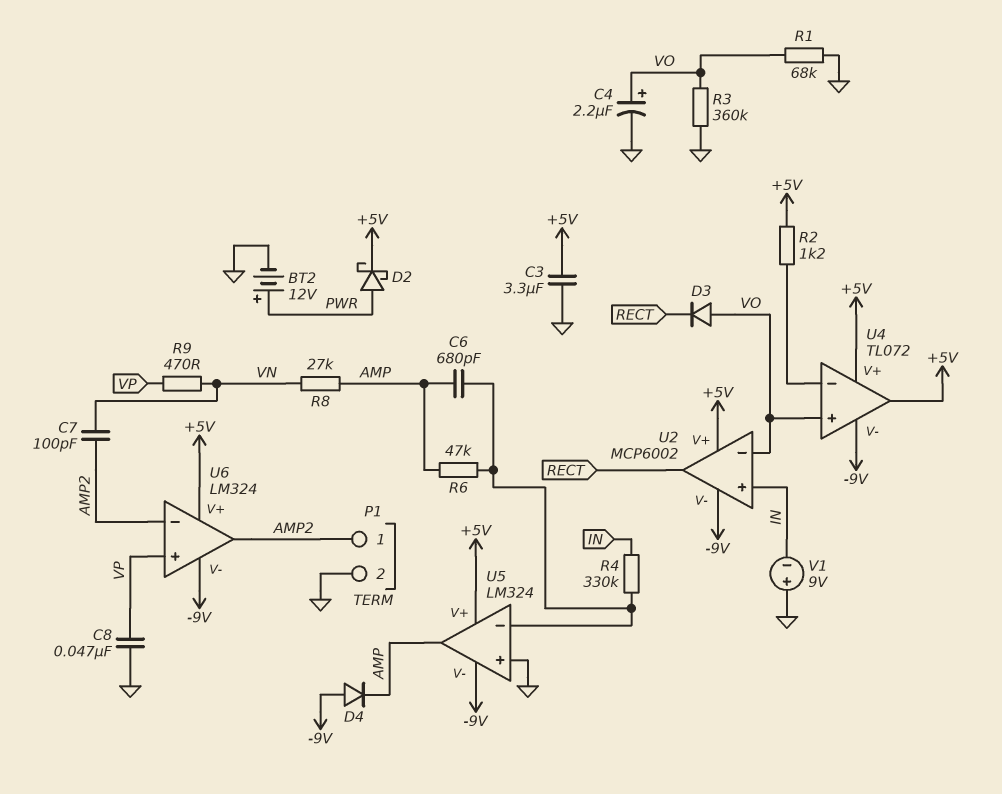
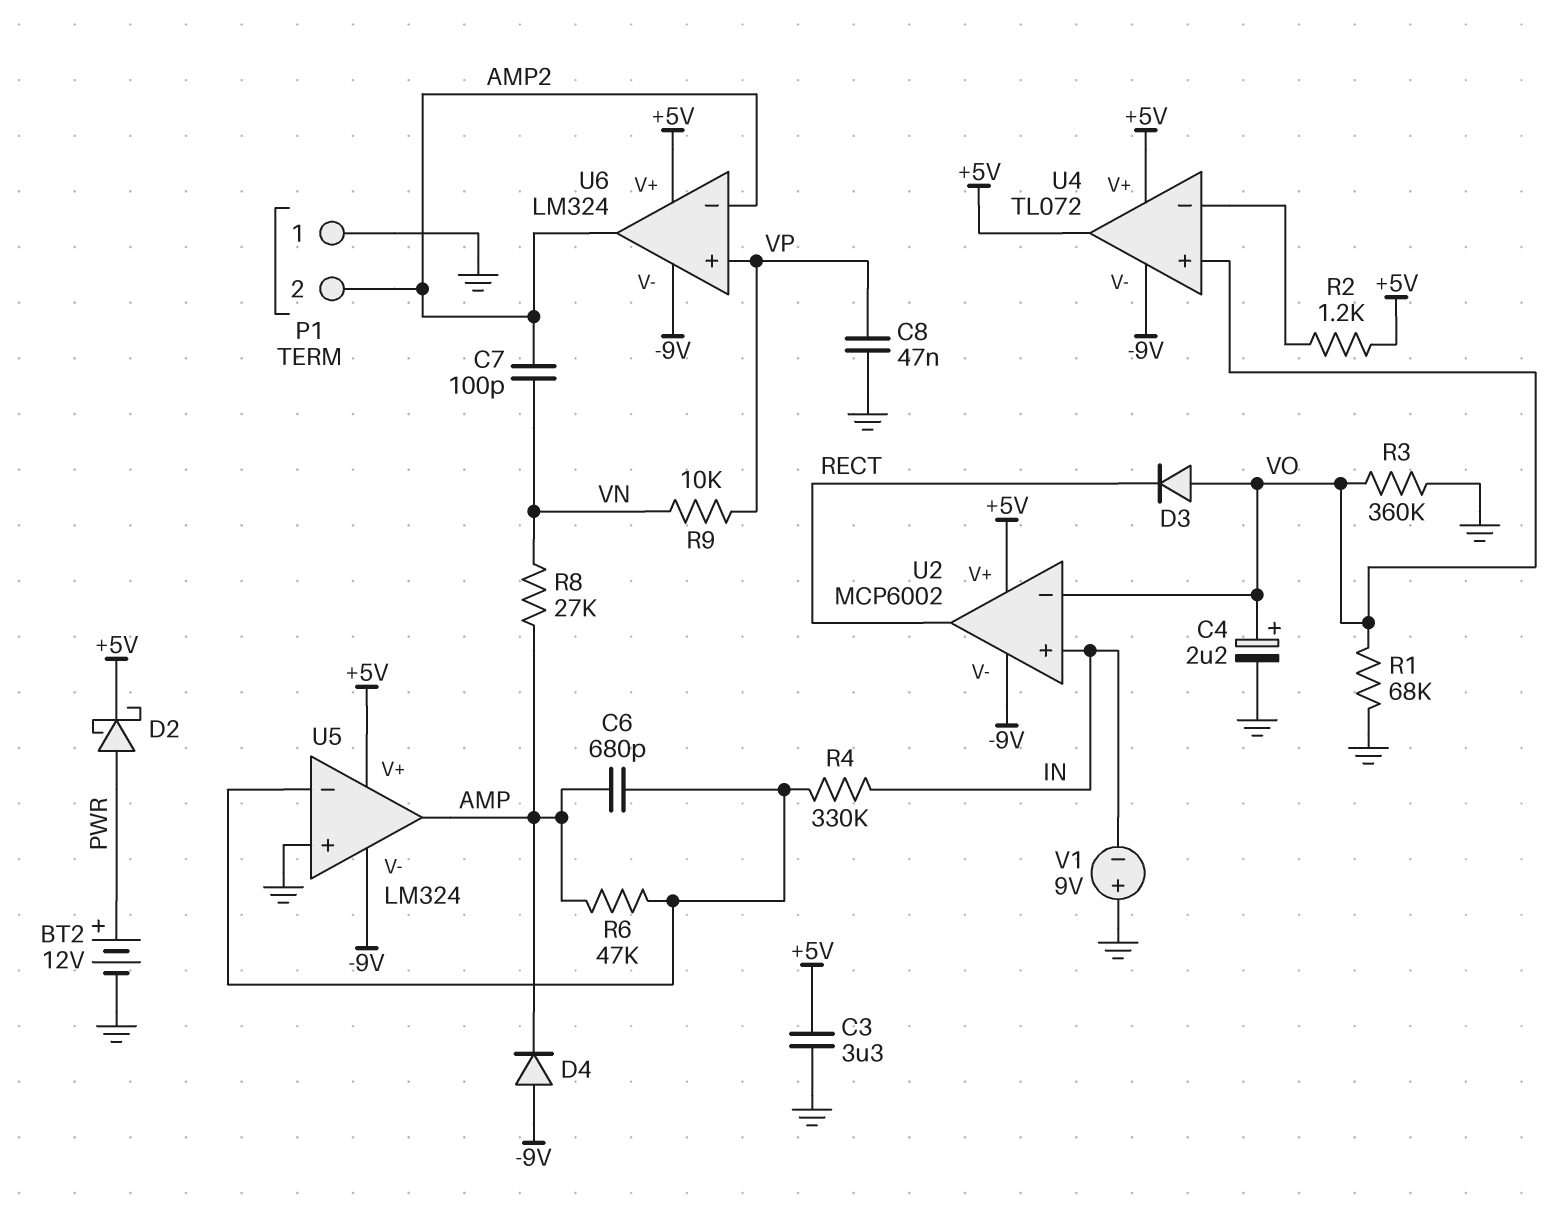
P1 pin 1: AMP2 -> GND
P1 pin 2: GND -> AMP2
R9: 470 (VN, VP) -> 10k (VN, VP)

